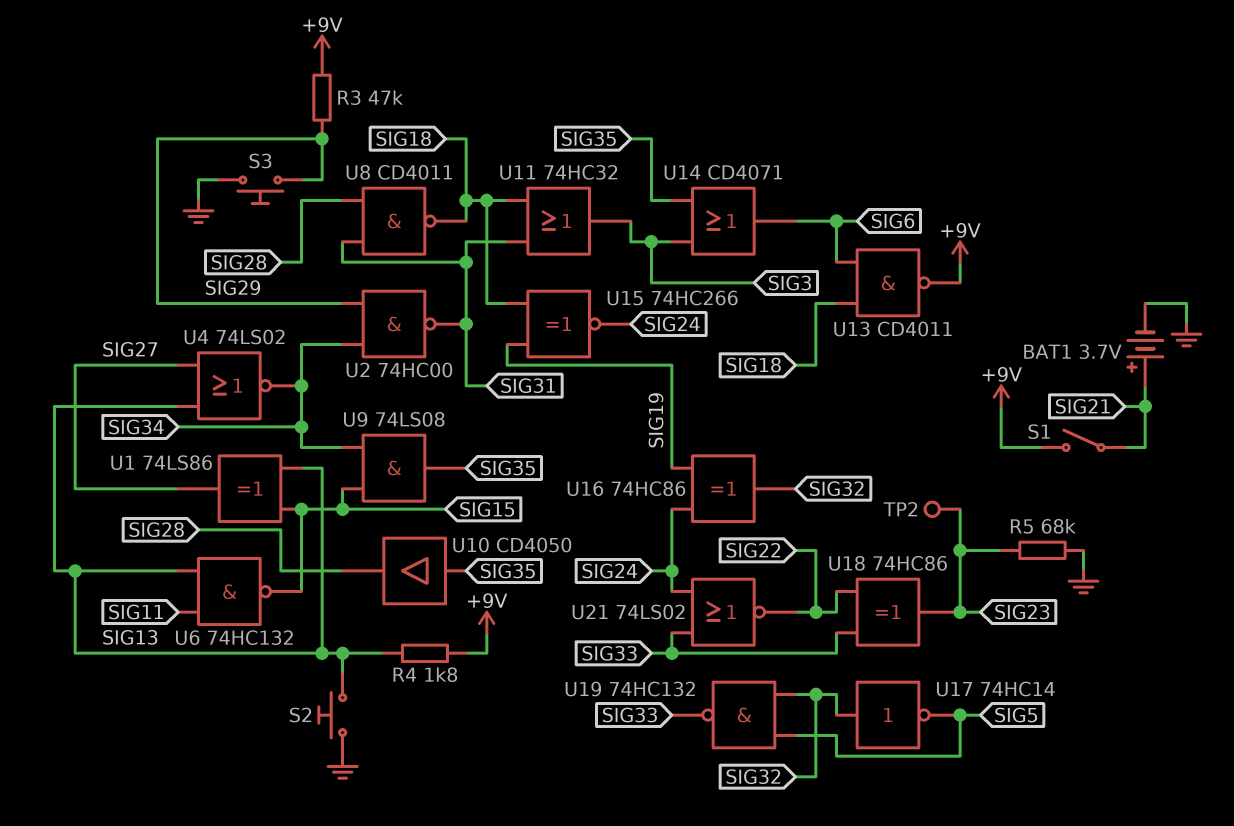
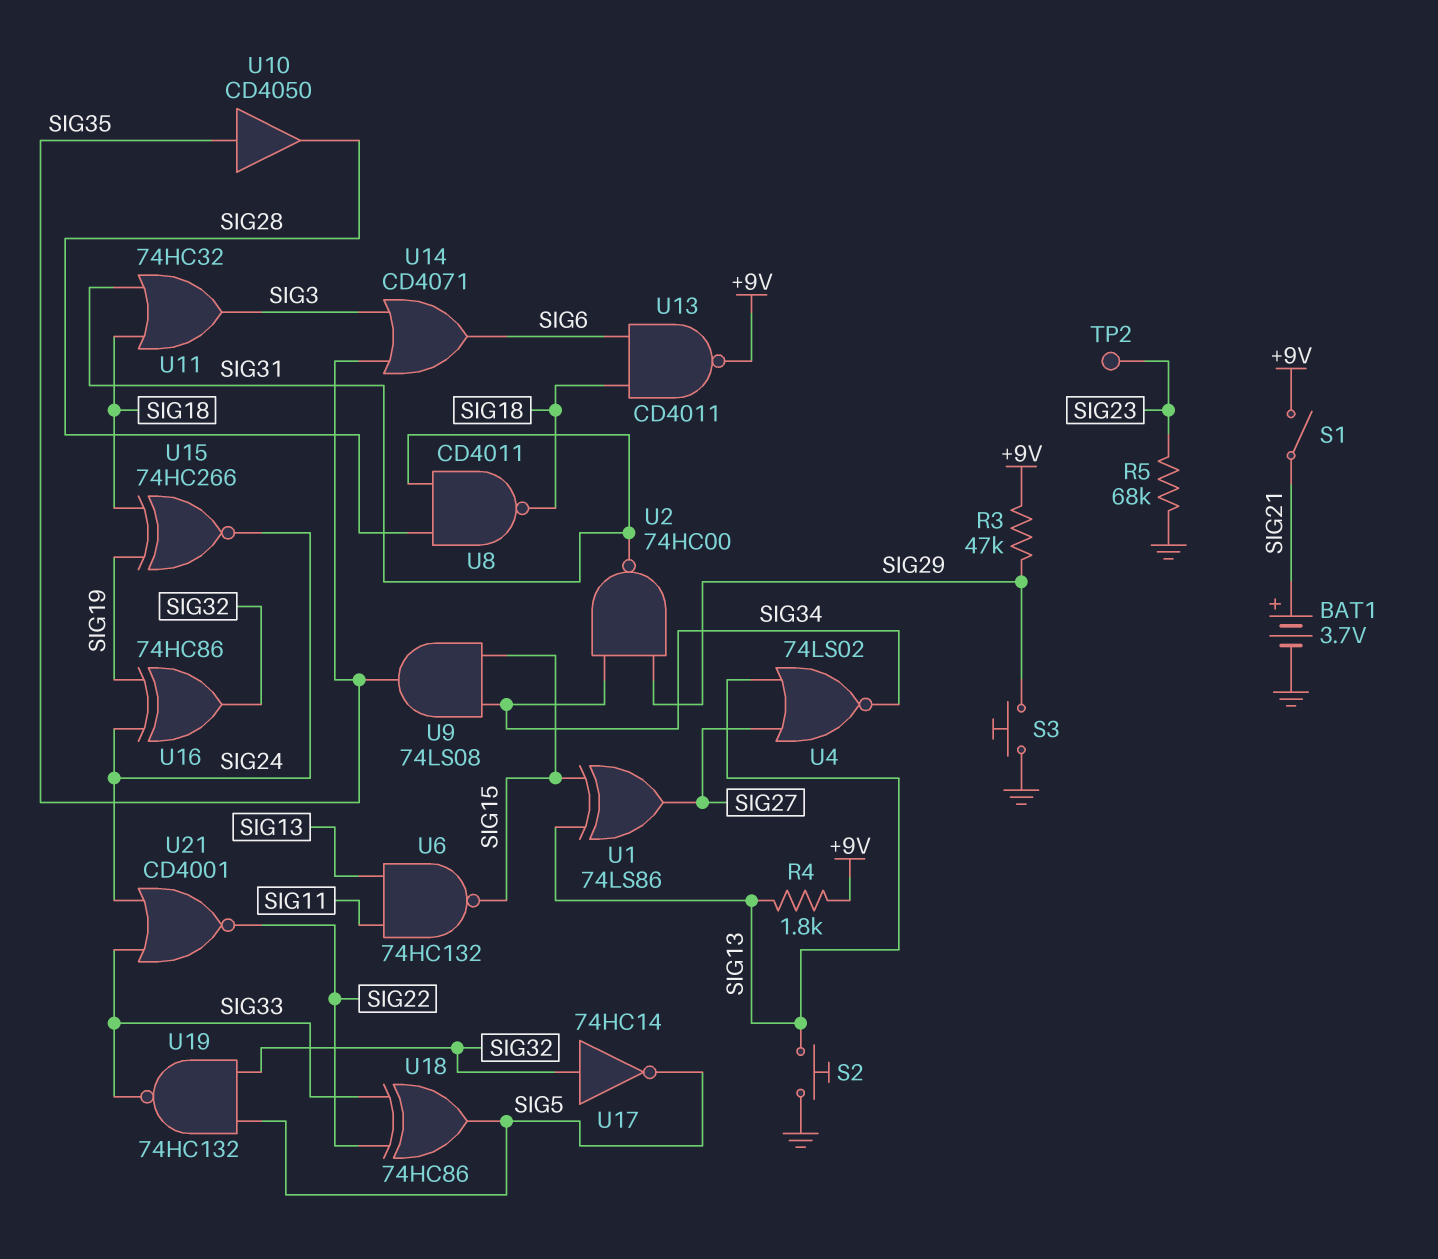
U18: XOR 74HC86 (in SIG22, in SIG33, out SIG23) -> XOR 74HC86 (in SIG22, in SIG33, out SIG5)
U21: NOR 74LS02 (in SIG24, in SIG33, out SIG22) -> NOR CD4001 (in SIG24, in SIG33, out SIG22)

